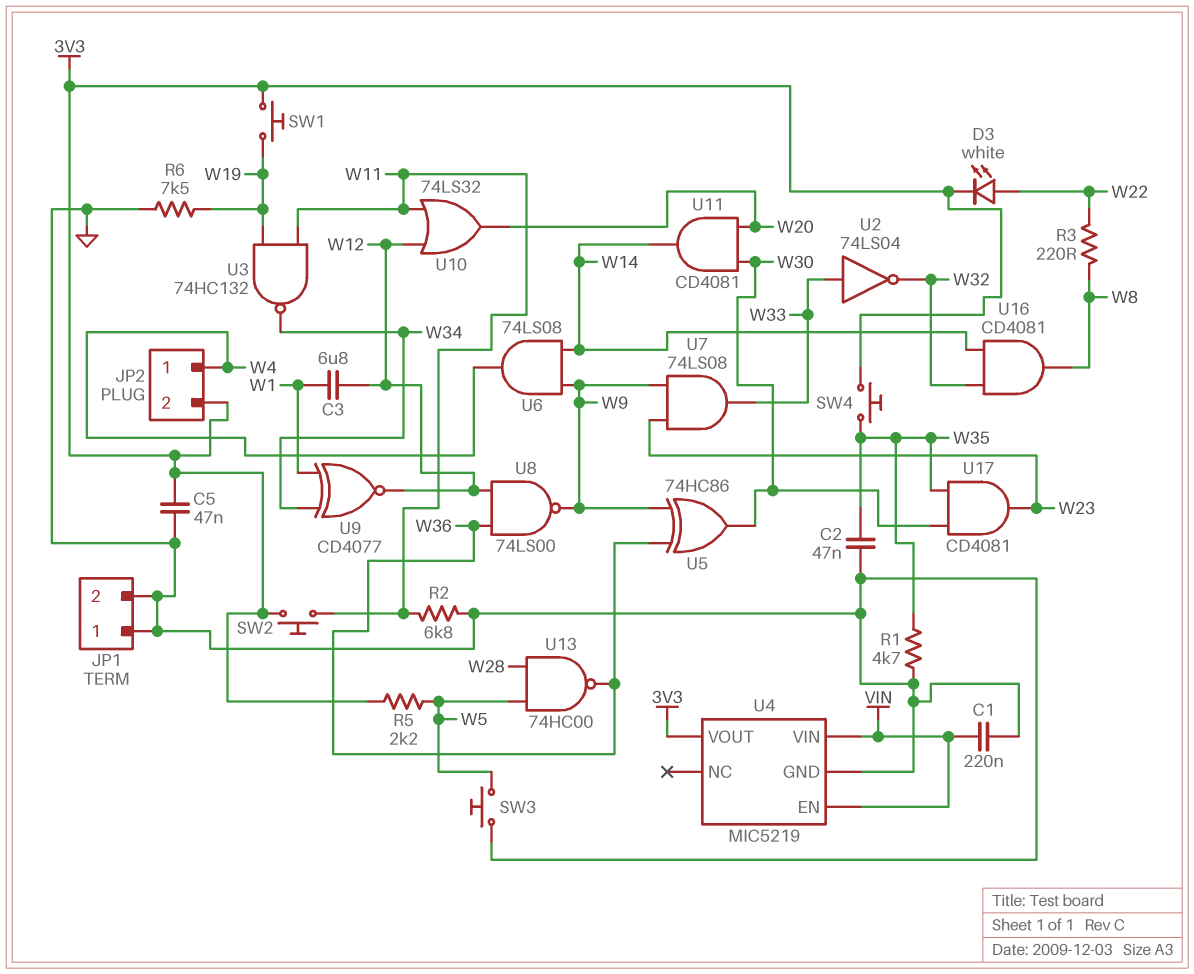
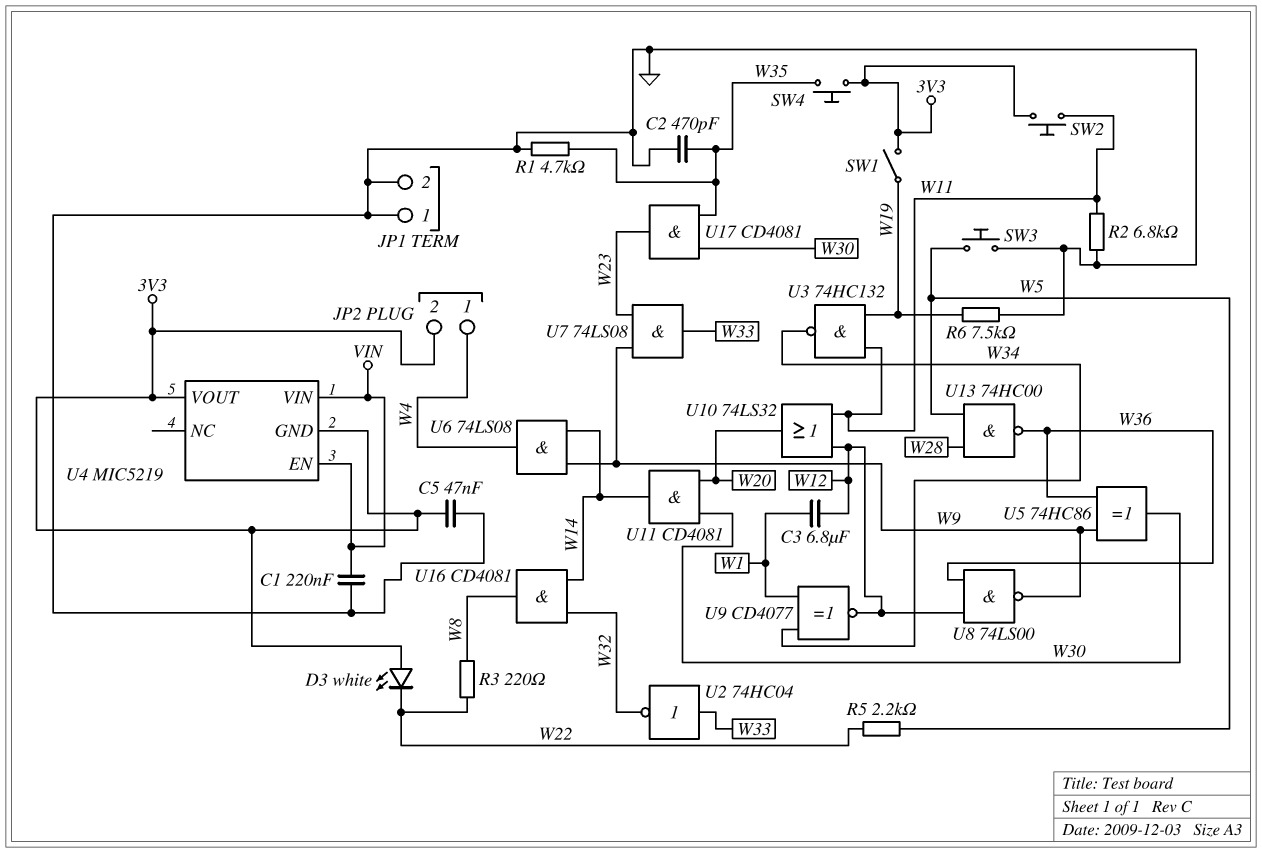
C2: 47nF (GND, W35) -> 470pF (GND, W35)
D3: LED white (A W22, K 3V3) -> LED white (A 3V3, K W22)
R5: 2.2k (3V3, W5) -> 2.2k (W5, W22)
SW1: button (3V3, W19) -> switch (3V3, W19)
U2: NOT 74LS04 (in W33, out W32) -> NOT 74HC04 (in W33, out W32)
U4 pin GND: GND -> 3V3

